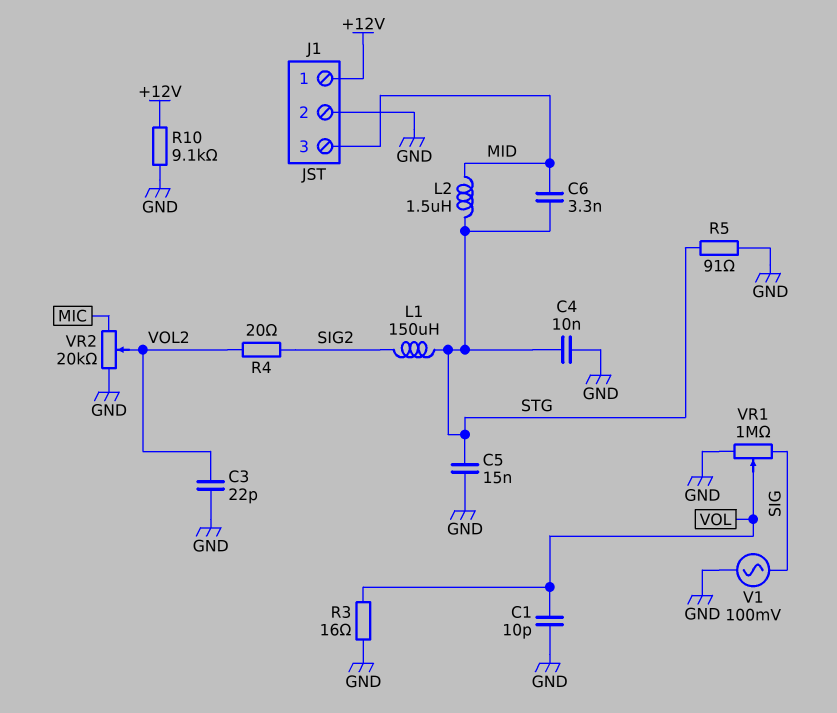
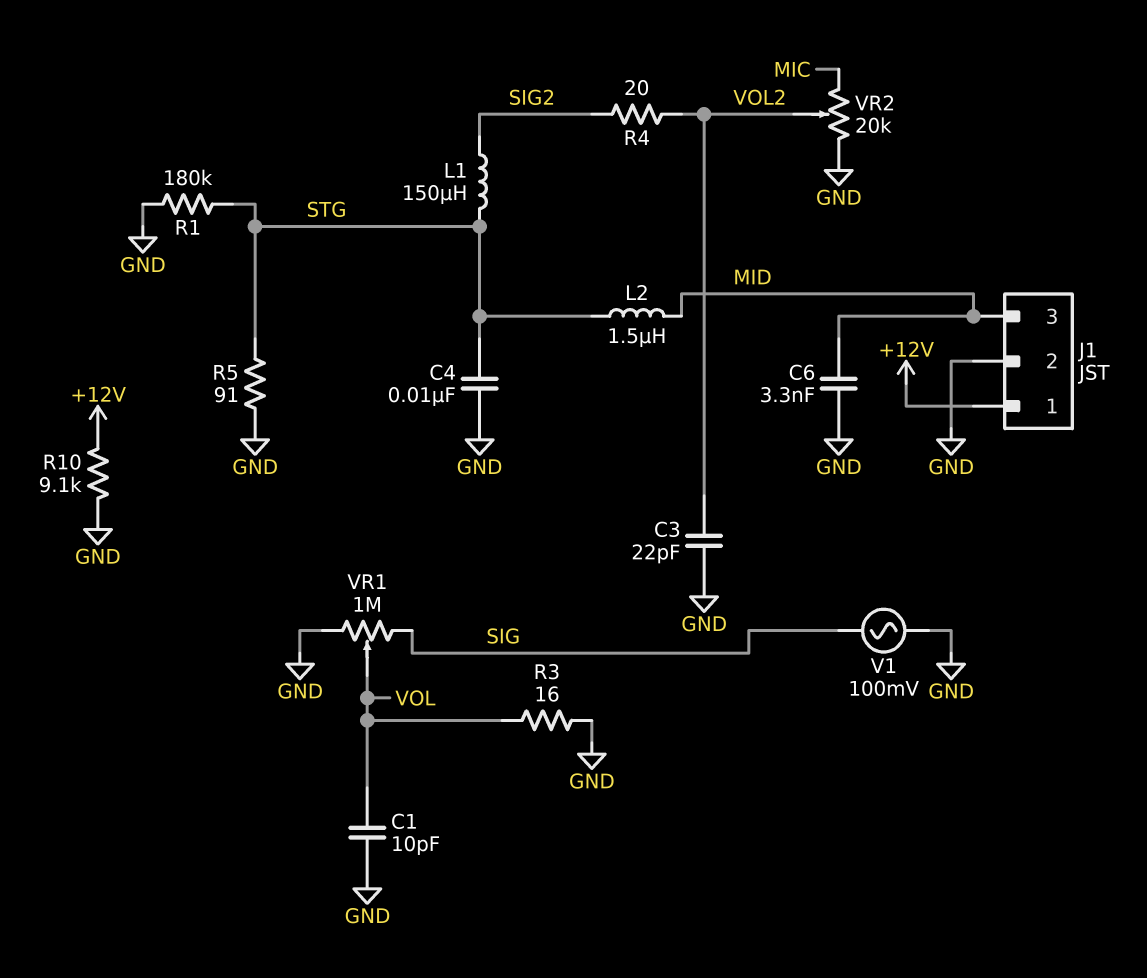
C5: 15nF (GND, STG) -> none
C6: 3.3nF (MID, STG) -> 3.3nF (GND, MID)
R1: none -> 180k (GND, STG)

